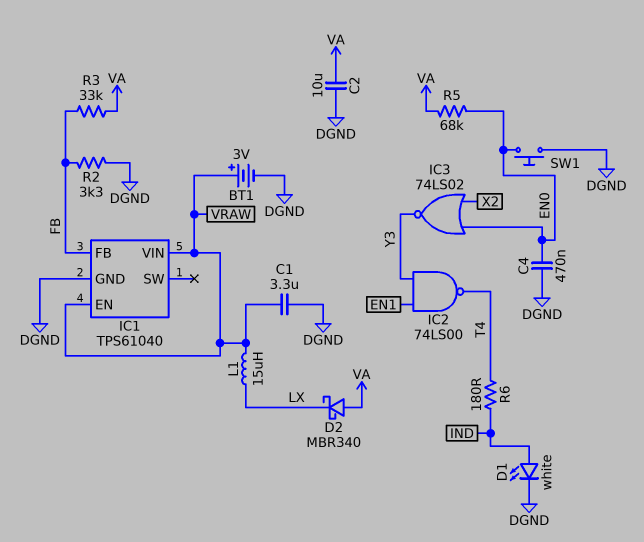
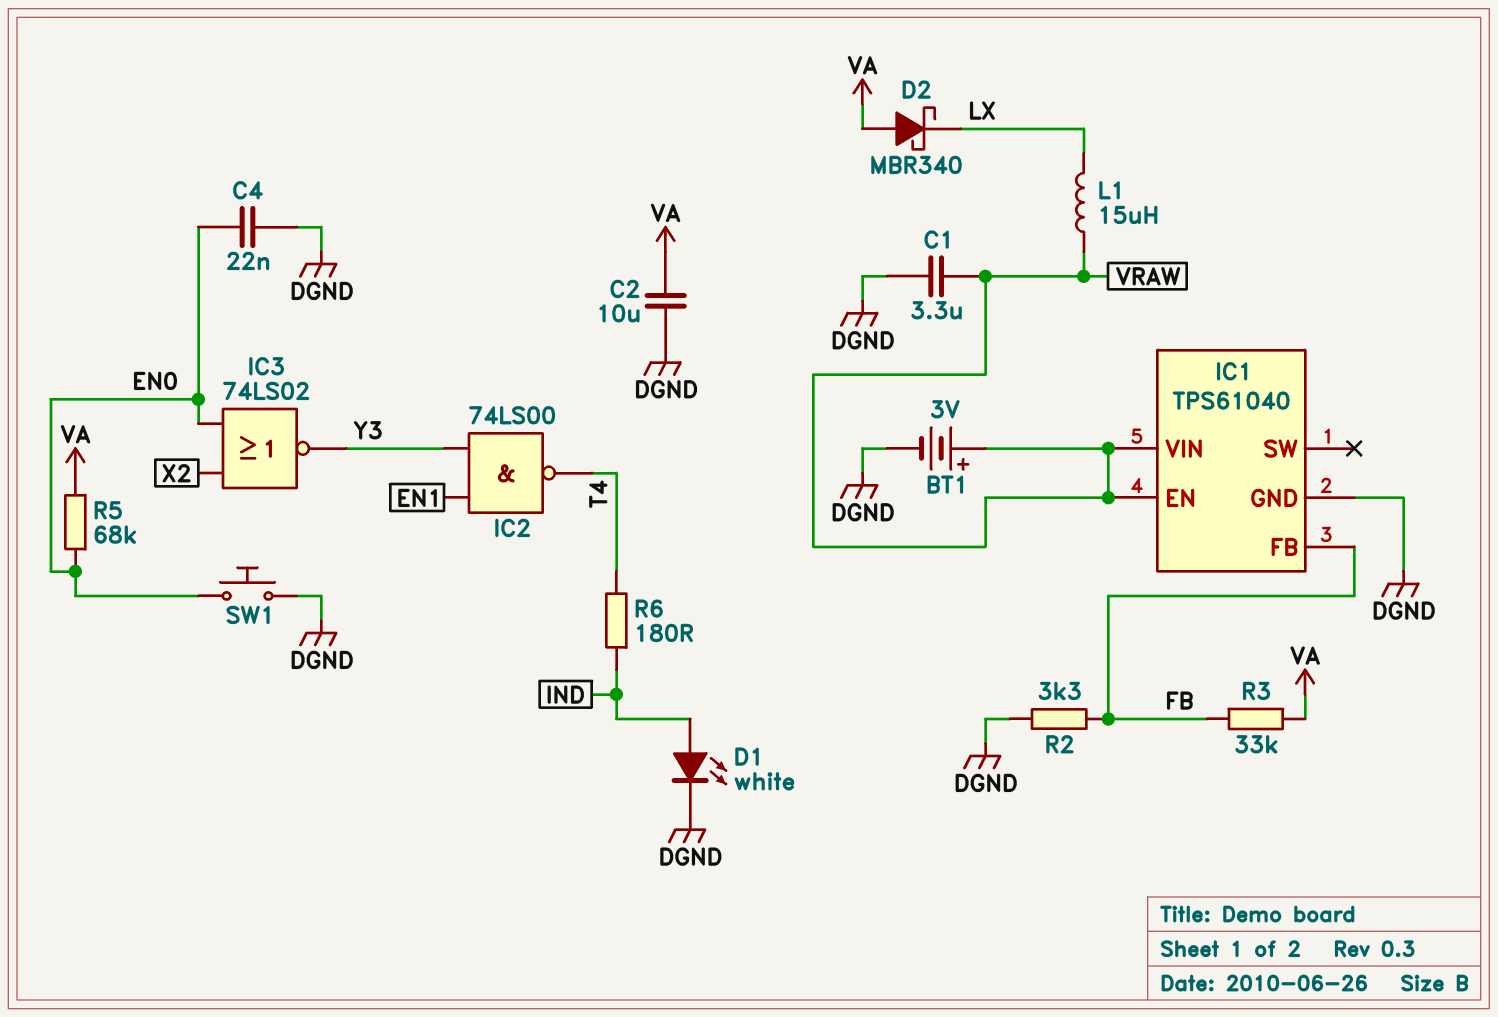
C4: 470nF (DGND, EN0) -> 22nF (DGND, EN0)

